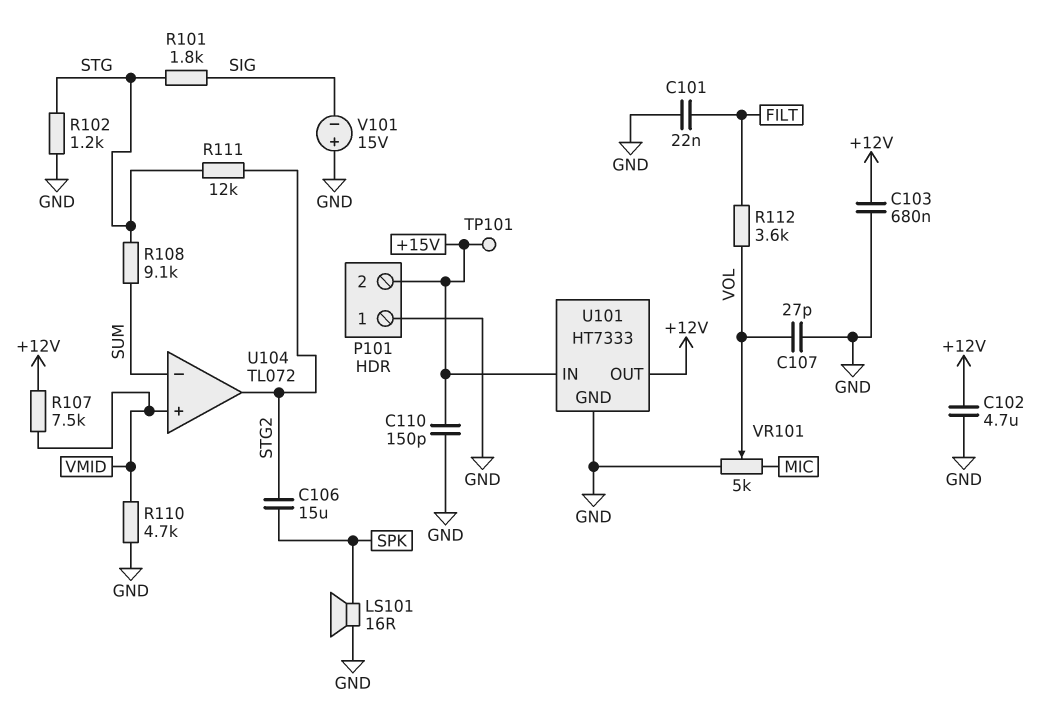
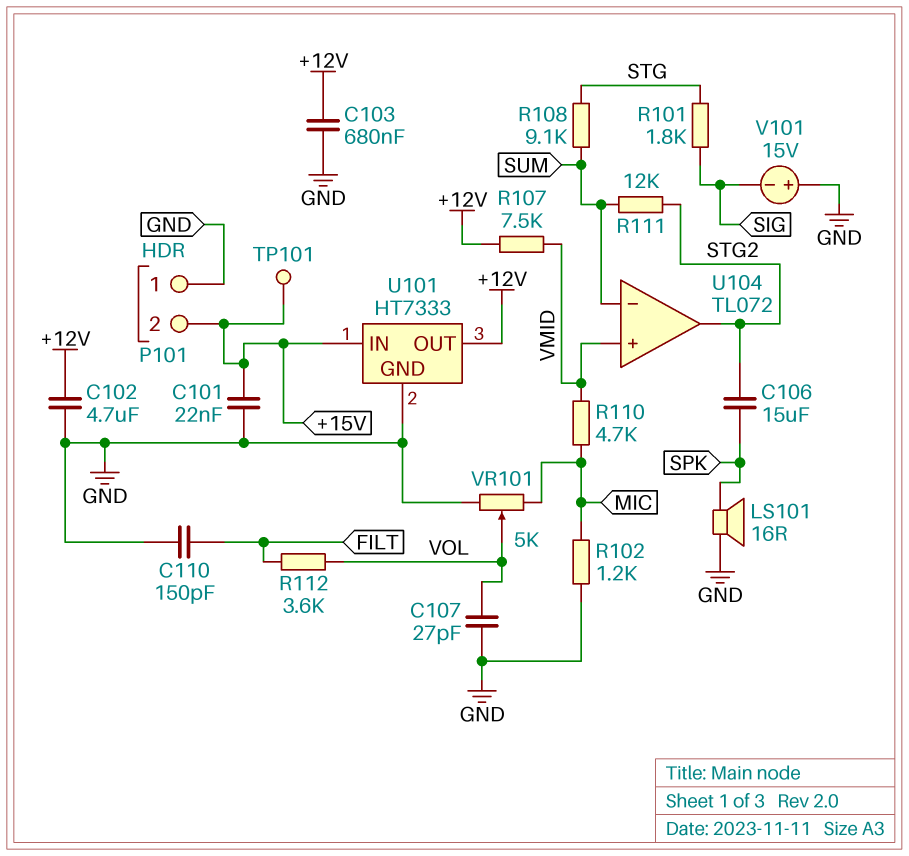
C101: 22nF (FILT, GND) -> 22nF (+15V, GND)
C110: 150pF (+15V, GND) -> 150pF (FILT, GND)
R102: 1.2k (GND, STG) -> 1.2k (GND, MIC)
R110: 4.7k (GND, VMID) -> 4.7k (MIC, VMID)
R111: 12k (STG, STG2) -> 12k (STG2, SUM)

